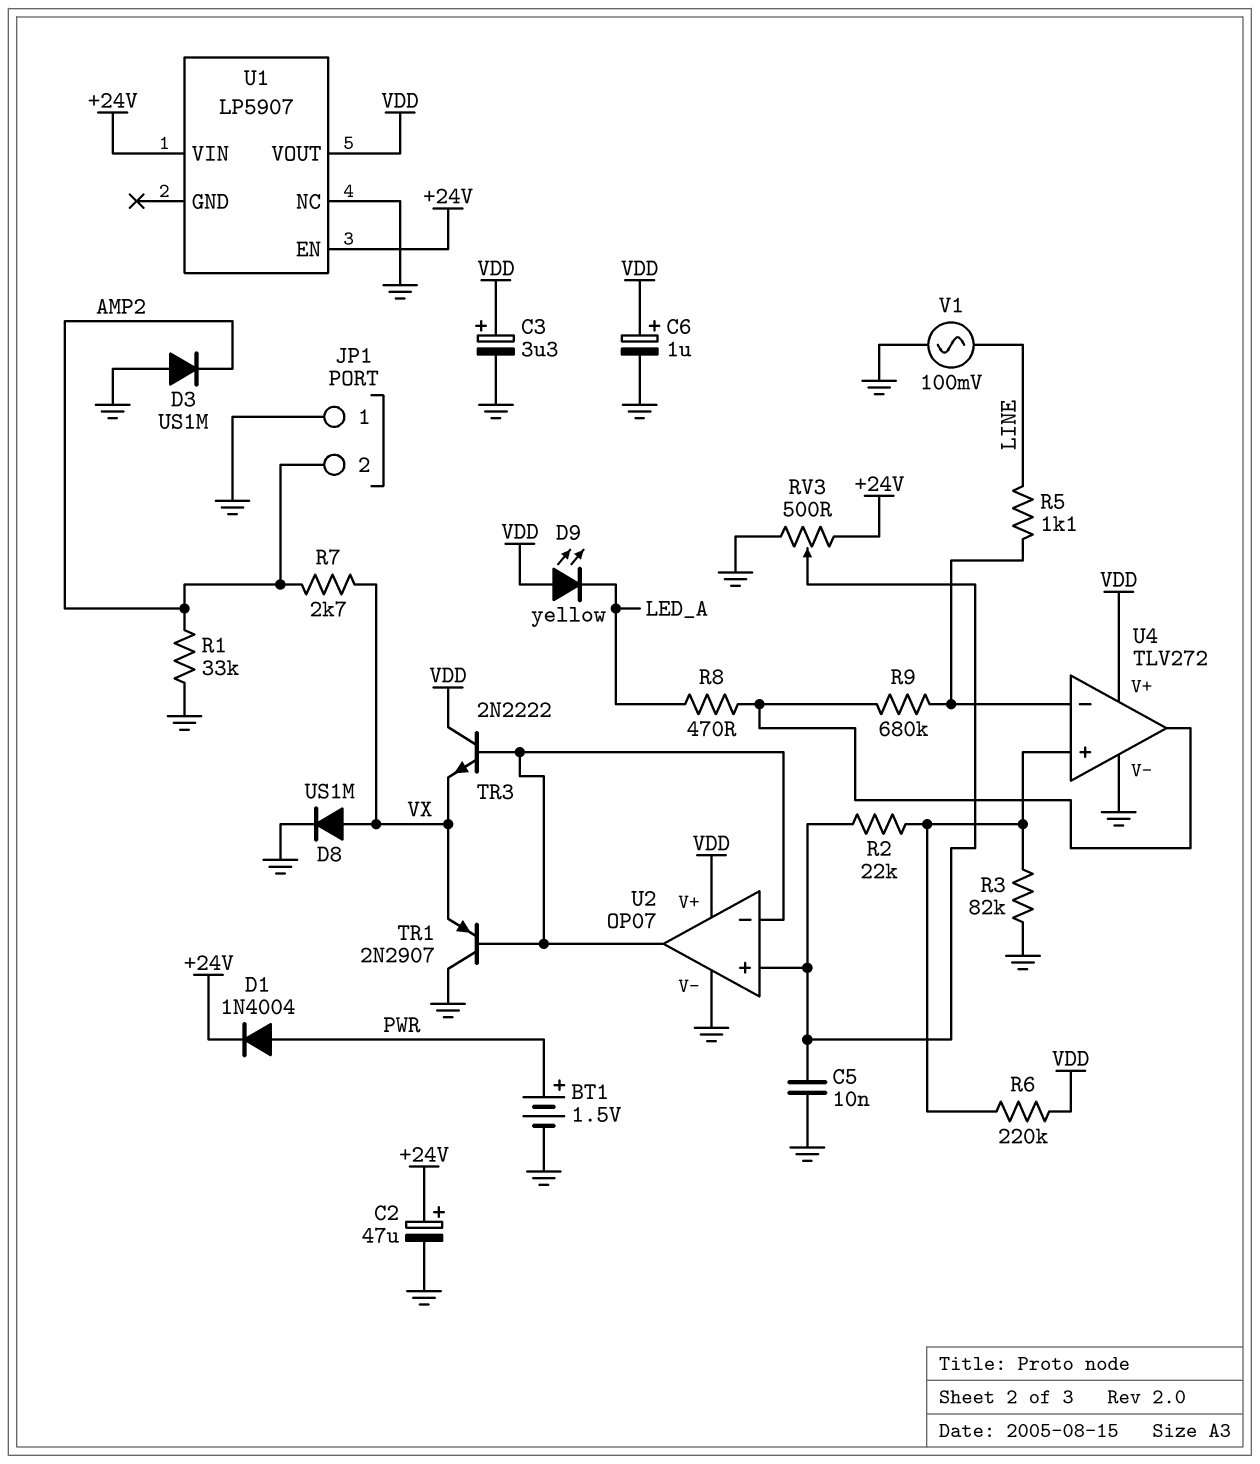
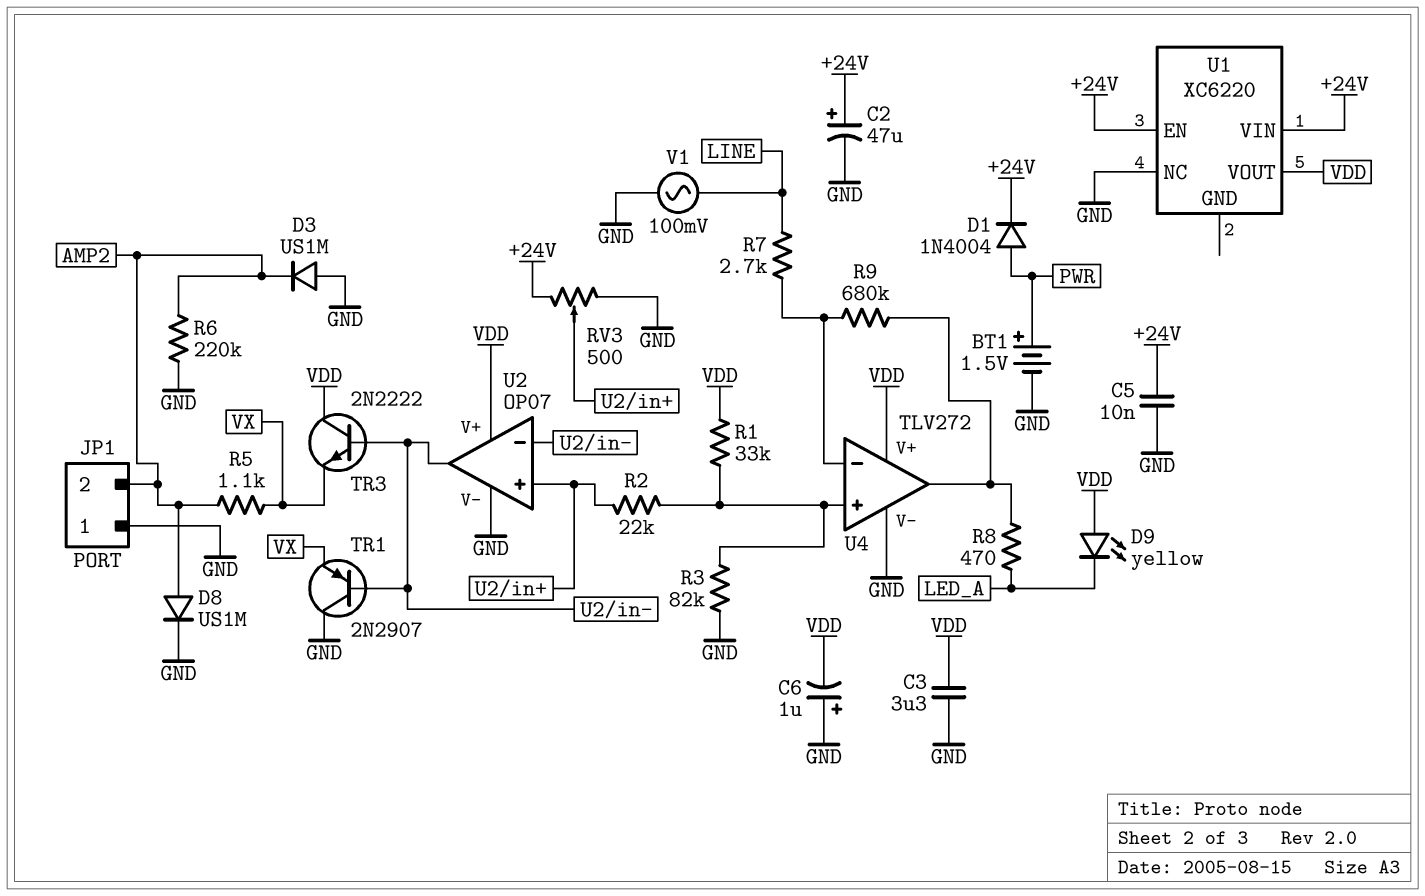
C3: 3.3uF (plus VDD, minus GND) -> 3.3uF (GND, VDD)
C5: 10nF (GND, U2/in+) -> 10nF (+24V, GND)
C6: 1uF (plus VDD, minus GND) -> 1uF (plus GND, minus VDD)
D8: diode US1M (A VX, K GND) -> diode US1M (A AMP2, K GND)
R1: 33k (AMP2, GND) -> 33k (U4/in+, VDD)
R5: 1.1k (LINE, U4/in-) -> 1.1k (AMP2, VX)
R6: 220k (U4/in+, VDD) -> 220k (AMP2, GND)
R7: 2.7k (AMP2, VX) -> 2.7k (LINE, U4/in-)
U1: LP5907 -> XC6220

